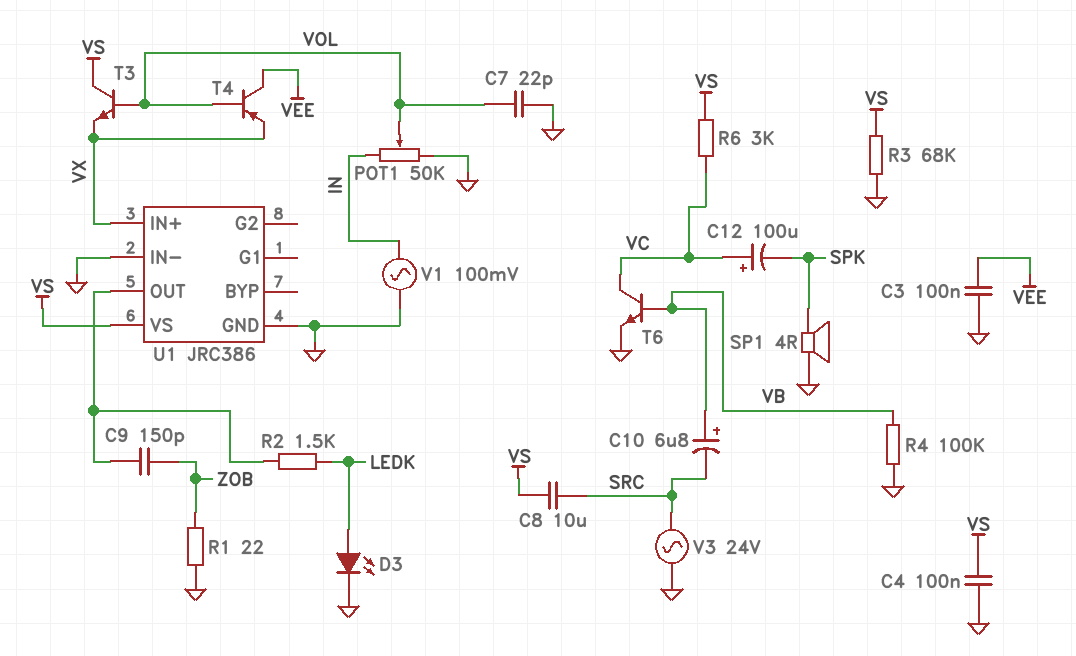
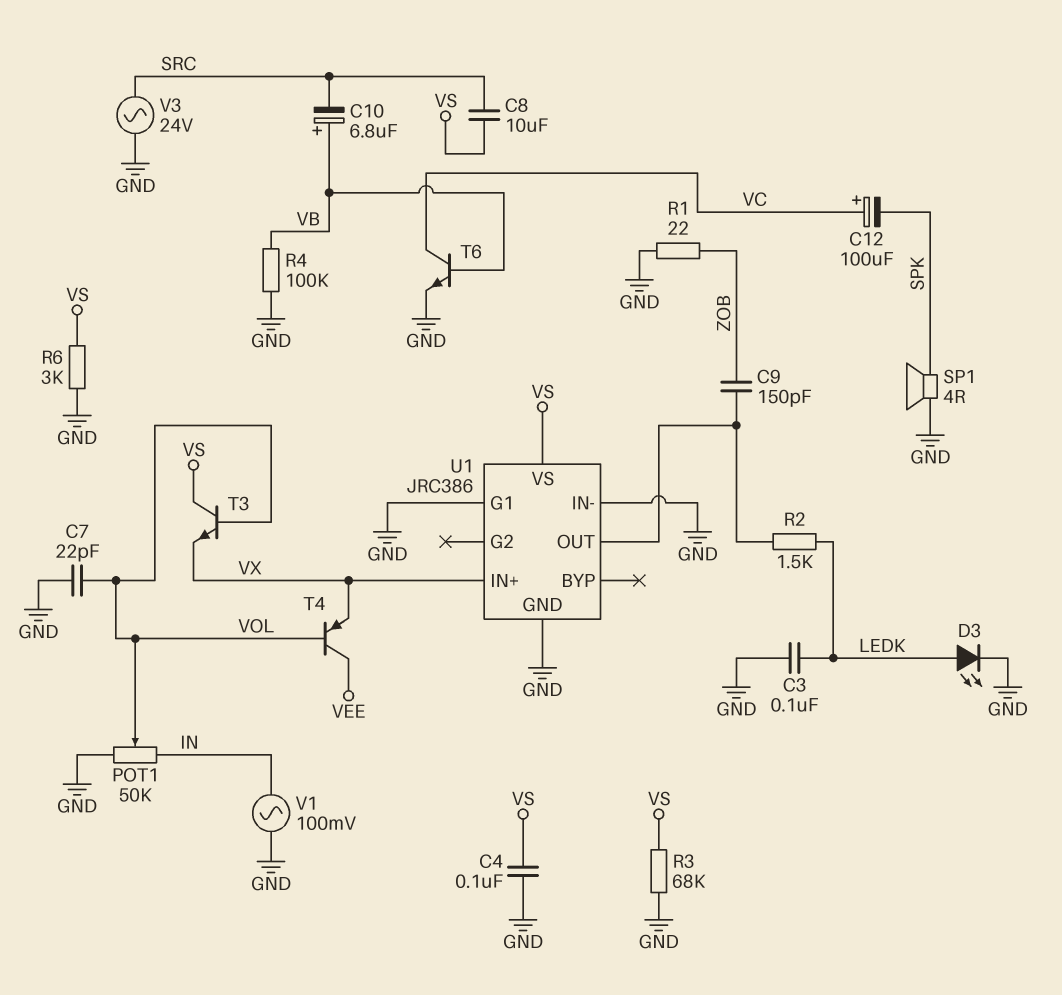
C3: 100nF (GND, VEE) -> 100nF (GND, LEDK)
R6: 3k (VC, VS) -> 3k (GND, VS)
U1 pin G1: none -> GND

